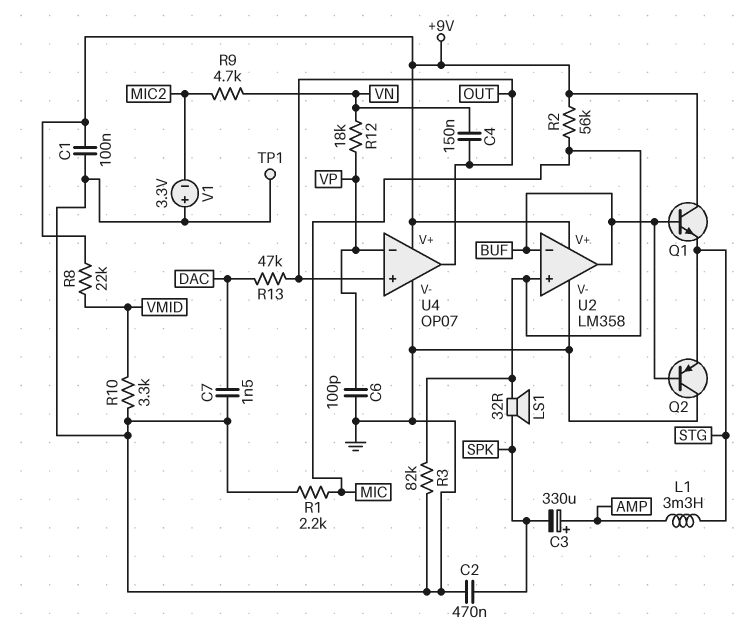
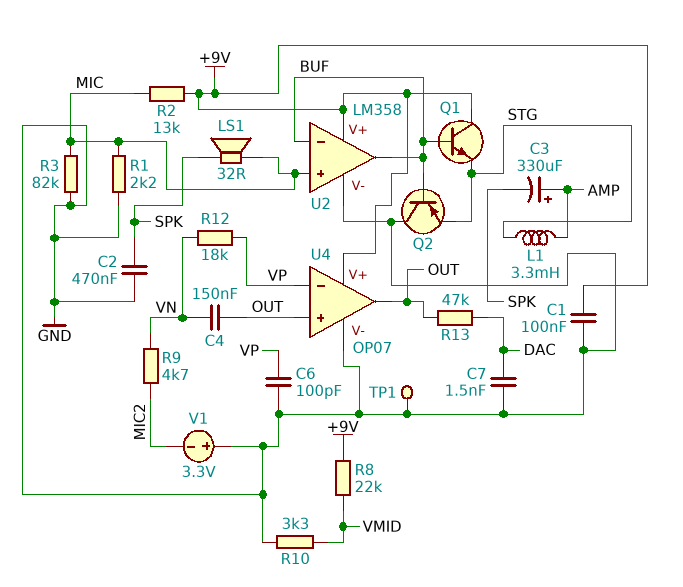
R2: 56k (+9V, MIC) -> 13k (+9V, MIC)

